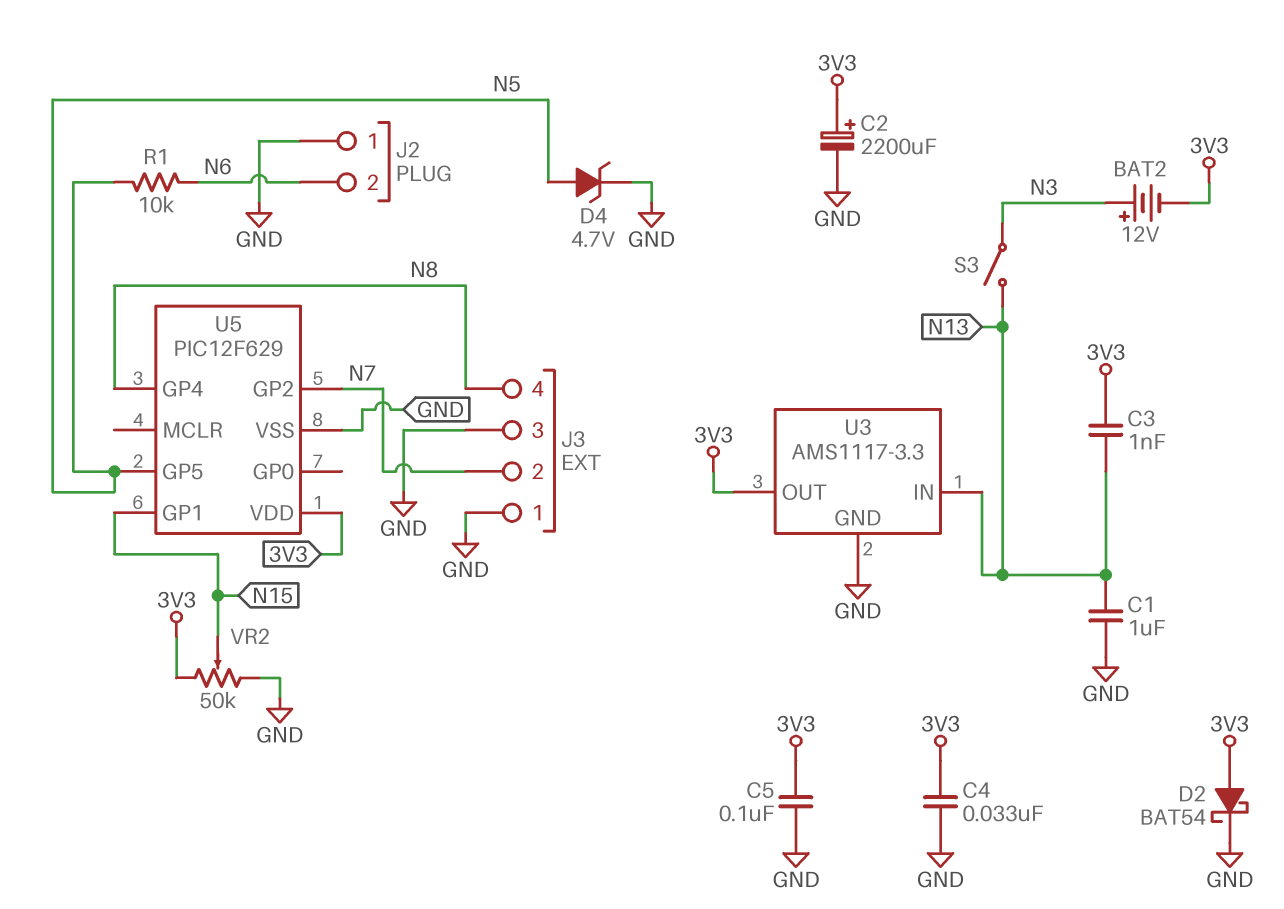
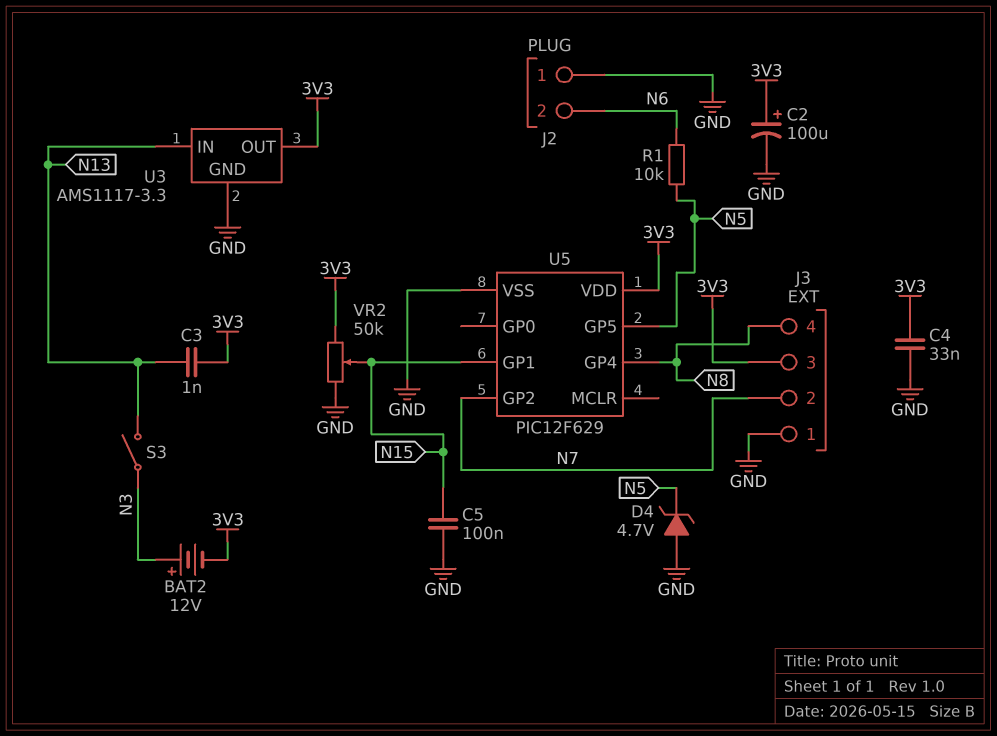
C1: 1uF (GND, N13) -> none
C2: 2200uF (plus 3V3, minus GND) -> 100uF (plus 3V3, minus GND)
C5: 100nF (3V3, GND) -> 100nF (GND, N15)
D2: schottky BAT54 (A 3V3, K GND) -> none
D4: zener 4.7V (A N5, K GND) -> zener 4.7V (A GND, K N5)
J3 pin 3: GND -> 3V3

